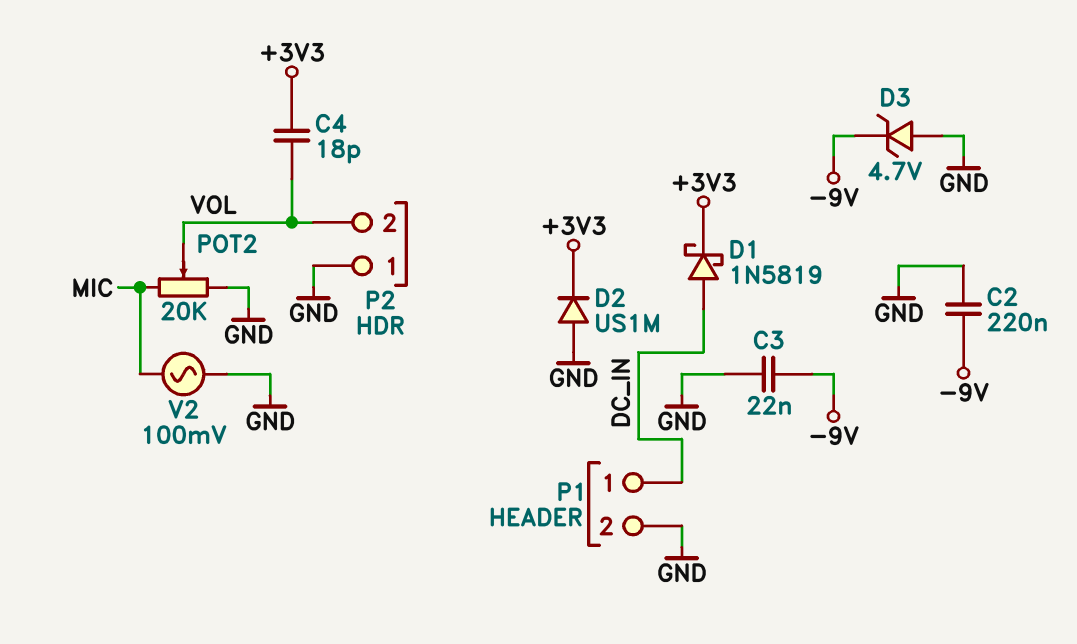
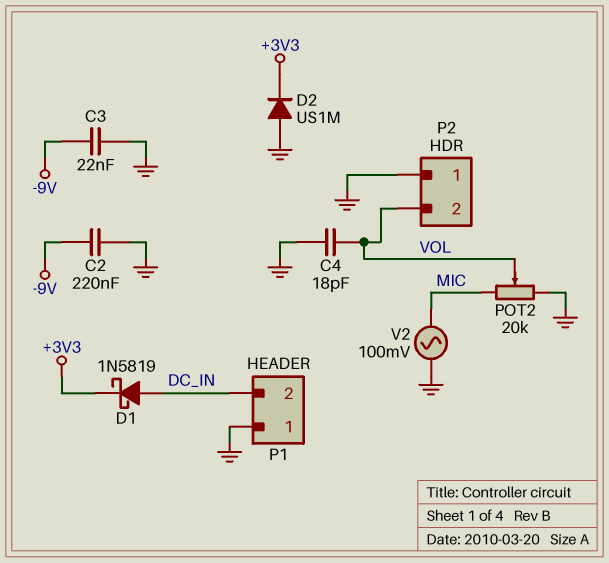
C4: 18pF (+3V3, VOL) -> 18pF (GND, VOL)
D3: zener 4.7V (A GND, K -9V) -> none
P1 pin 1: DC_IN -> GND
P1 pin 2: GND -> DC_IN

